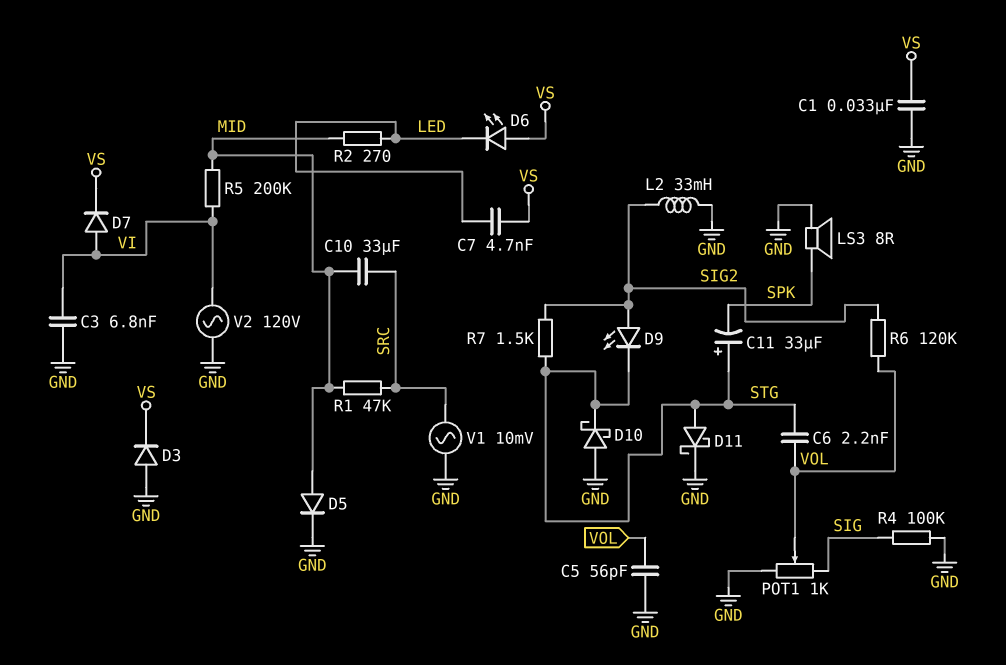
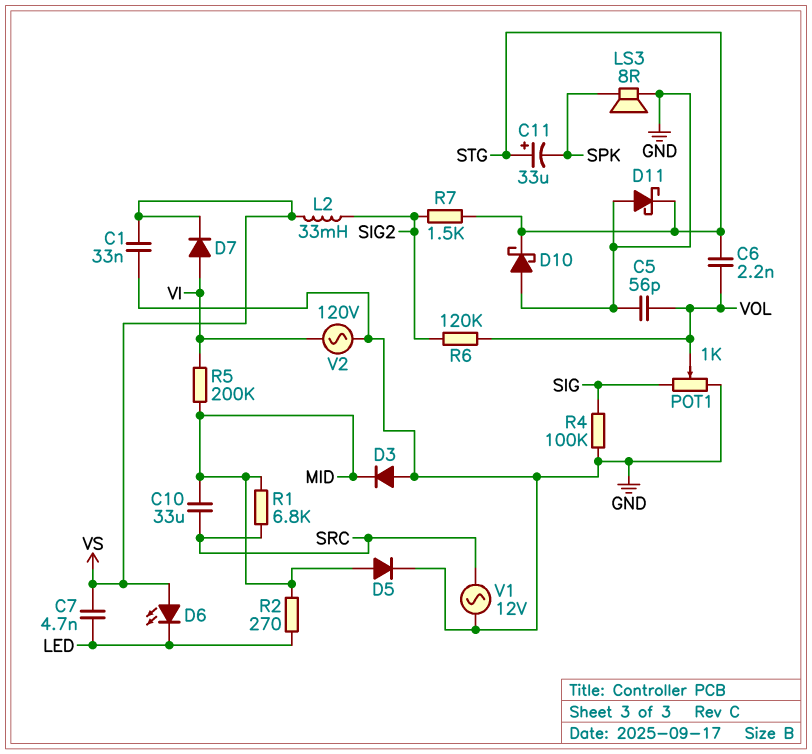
C3: 6.8nF (GND, VI) -> none
D3: diode (A GND, K VS) -> diode (A GND, K MID)
D9: LED (A SIG2, K STG) -> none
D11: schottky (A STG, K GND) -> schottky (A GND, K STG)
L2: 33mH (GND, SIG2) -> 33mH (SIG2, VS)
R1: 47k (MID, SRC) -> 6.8k (MID, SRC)
V1: AC 10mV (GND, SRC) -> AC 12V (GND, SRC)

